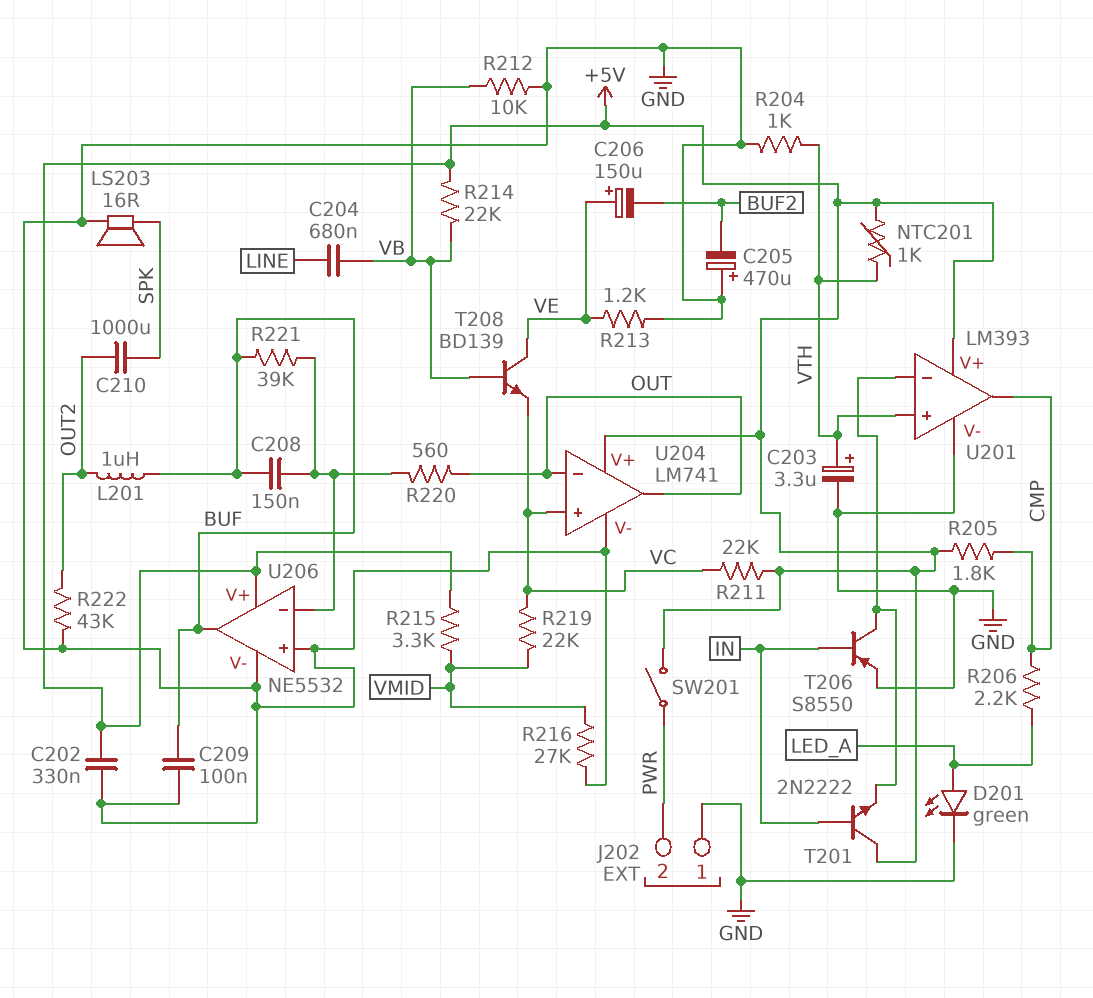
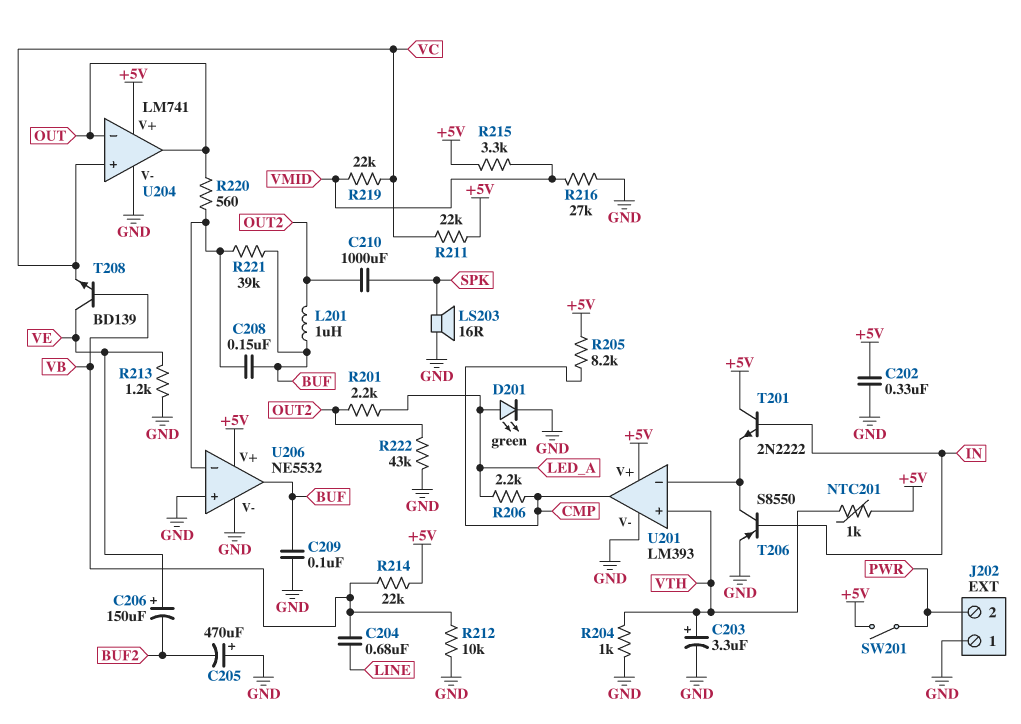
R201: none -> 2.2k (LED_A, OUT2)
R205: 1.8k (+5V, CMP) -> 8.2k (+5V, CMP)

